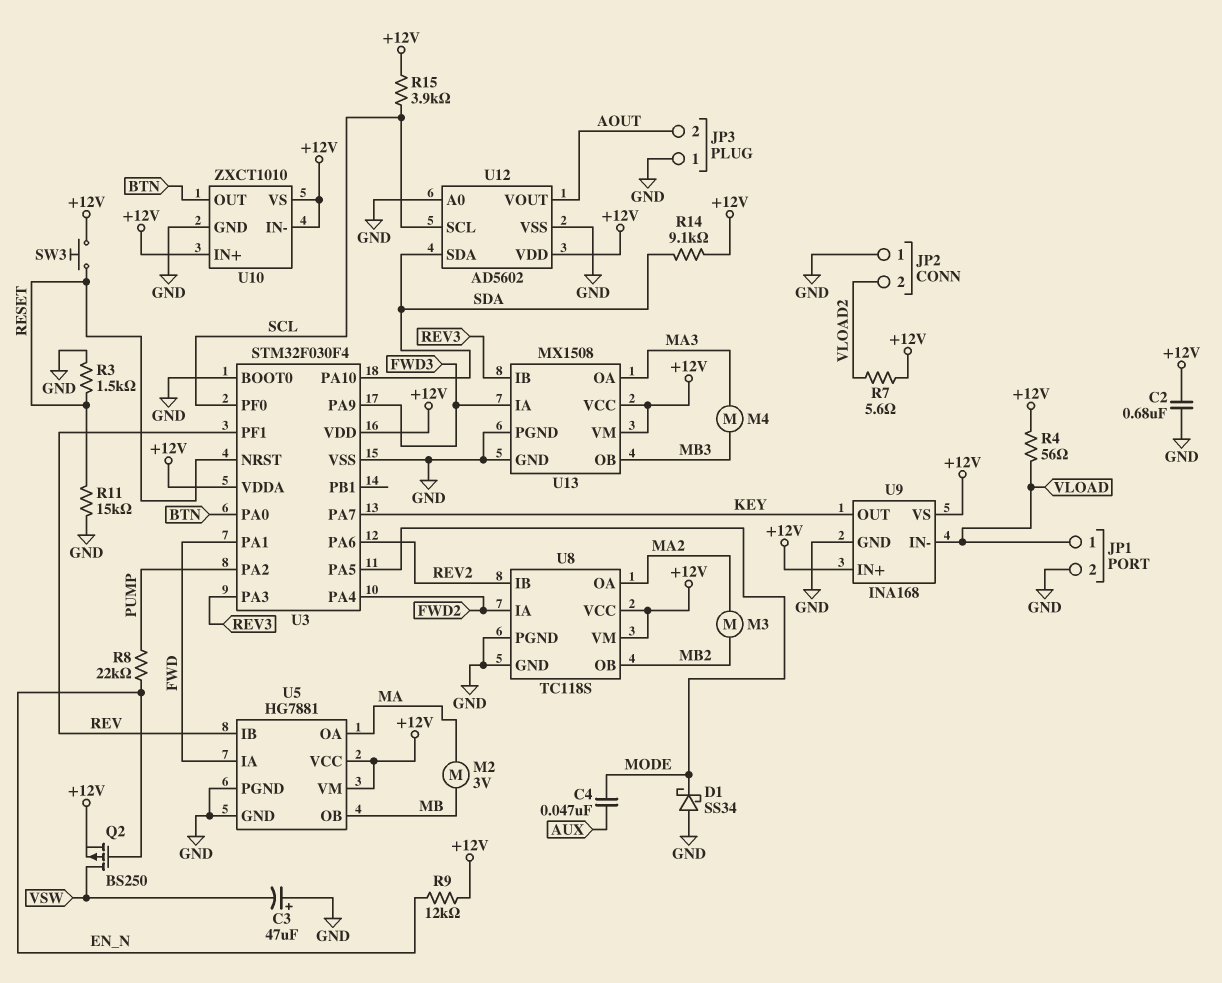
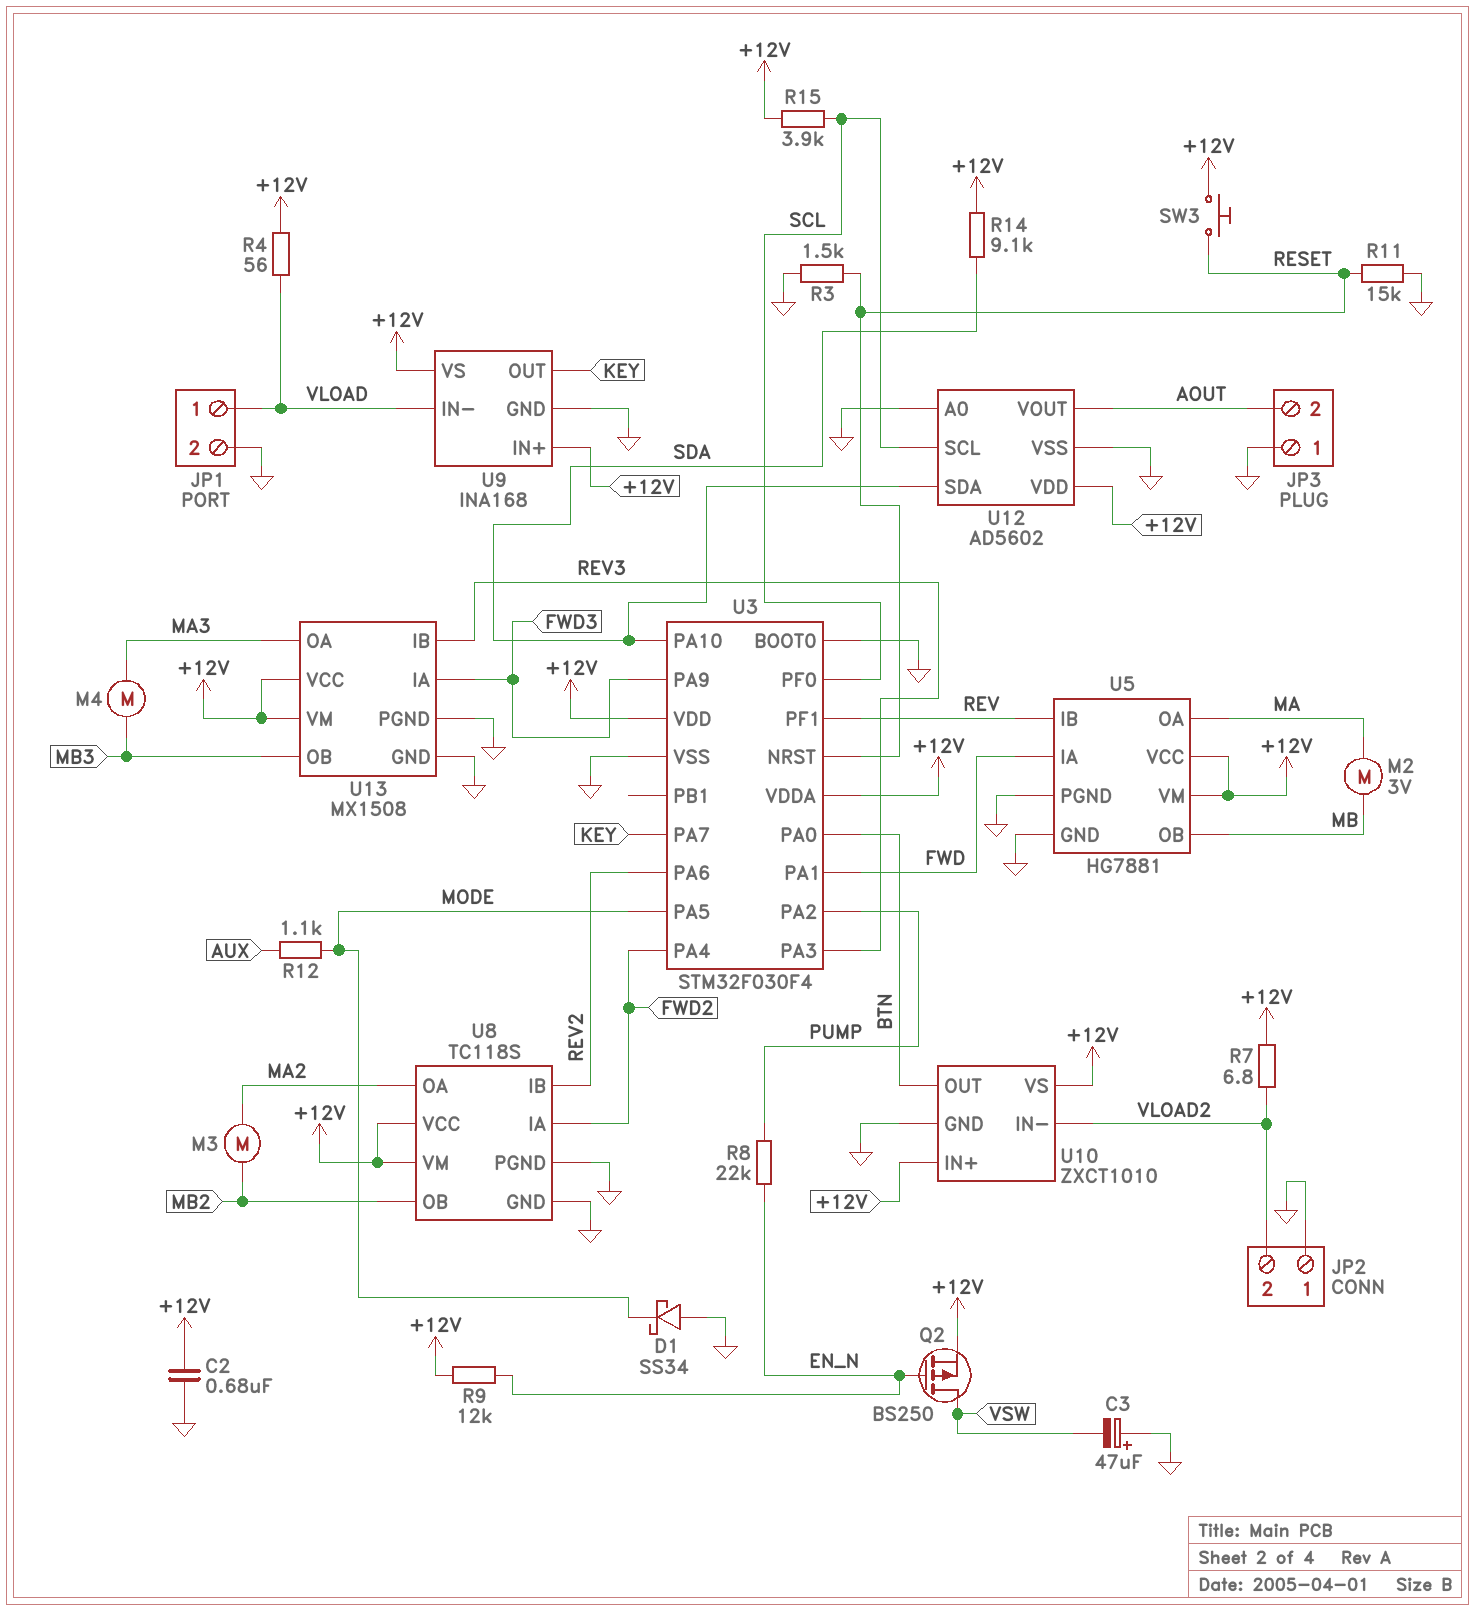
C4: 47nF (AUX, MODE) -> none
R7: 5.6 (+12V, VLOAD2) -> 6.8 (+12V, VLOAD2)
R12: none -> 1.1k (AUX, MODE)
U10 pin IN-: +12V -> VLOAD2

